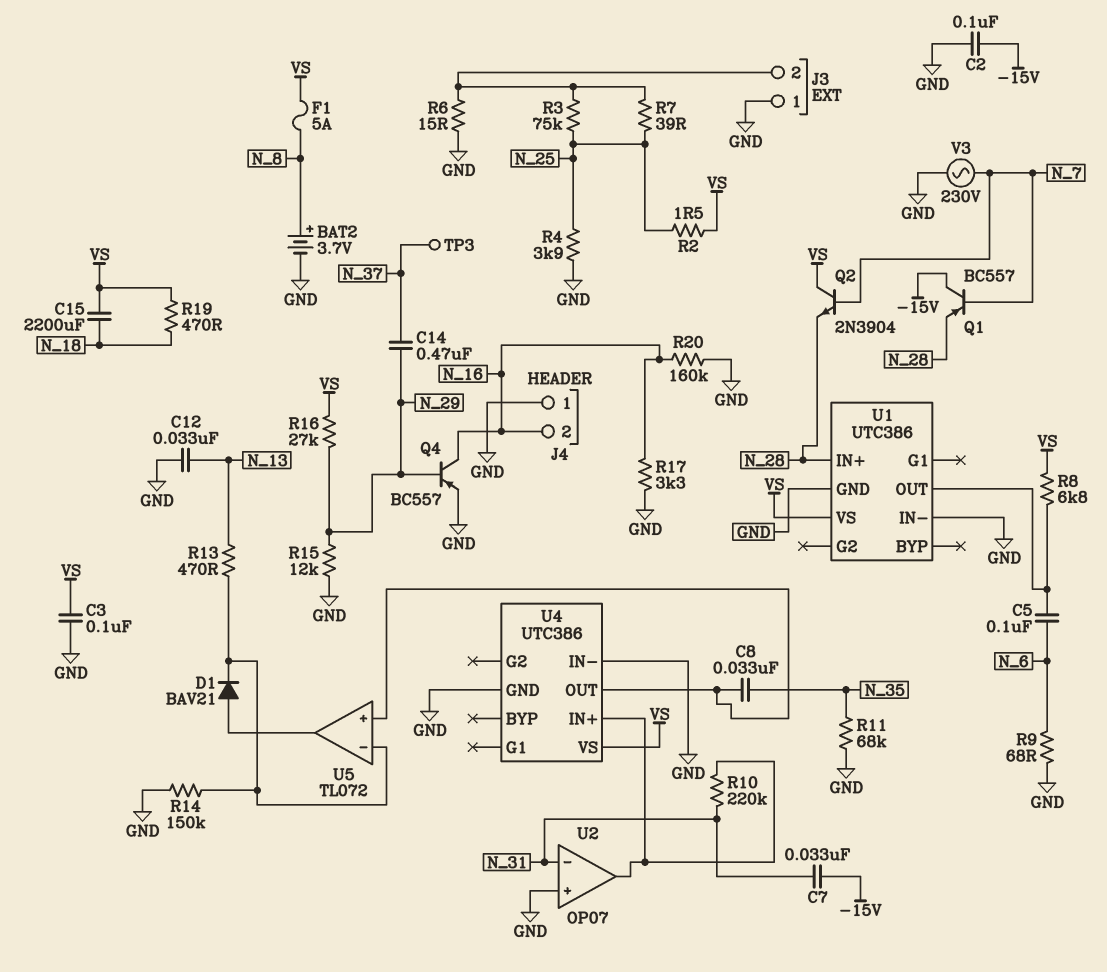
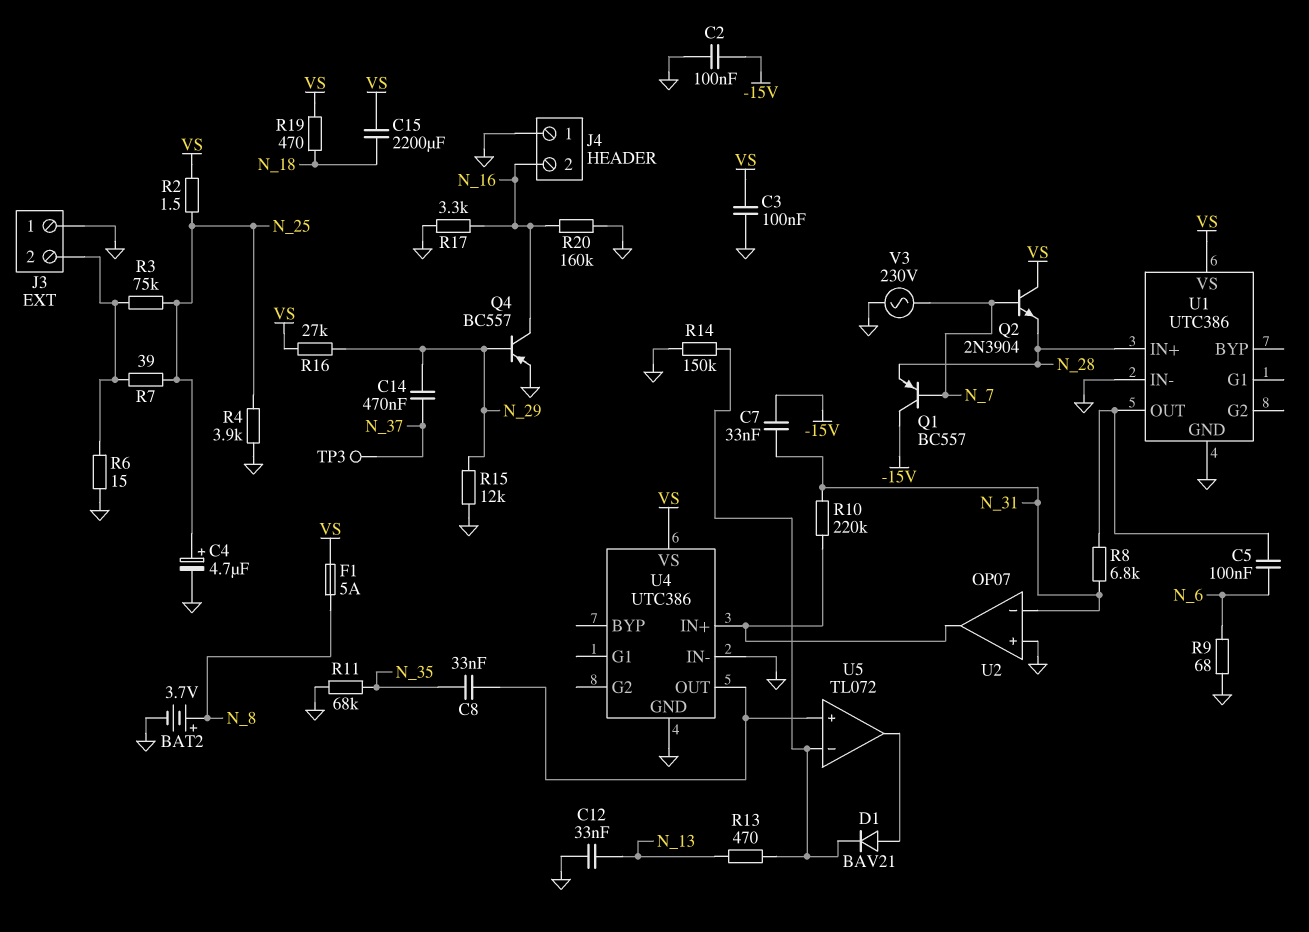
C4: none -> 4.7uF (plus N_25, minus GND)
R8: 6.8k (U1/OUT, VS) -> 6.8k (N_31, U1/OUT)

